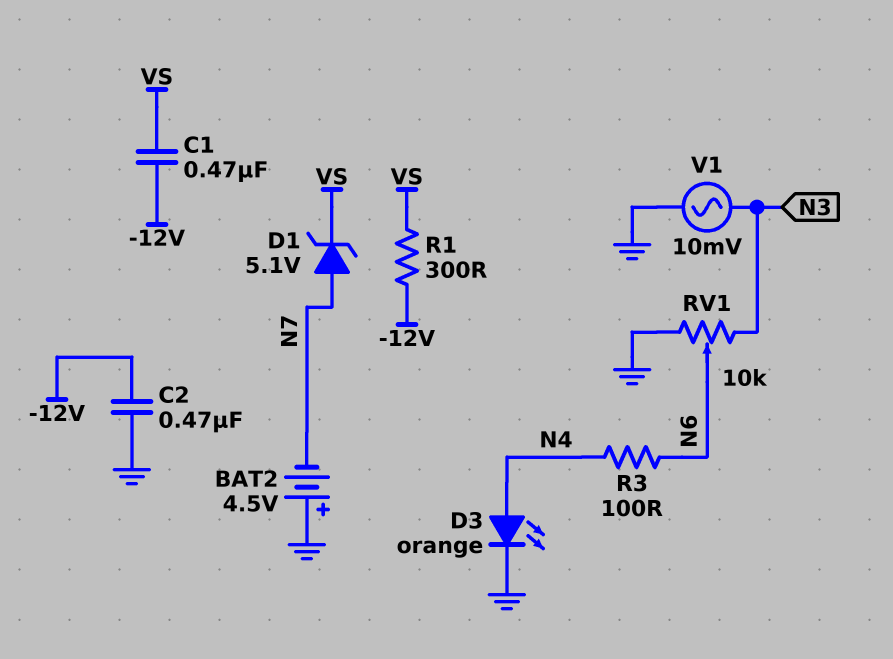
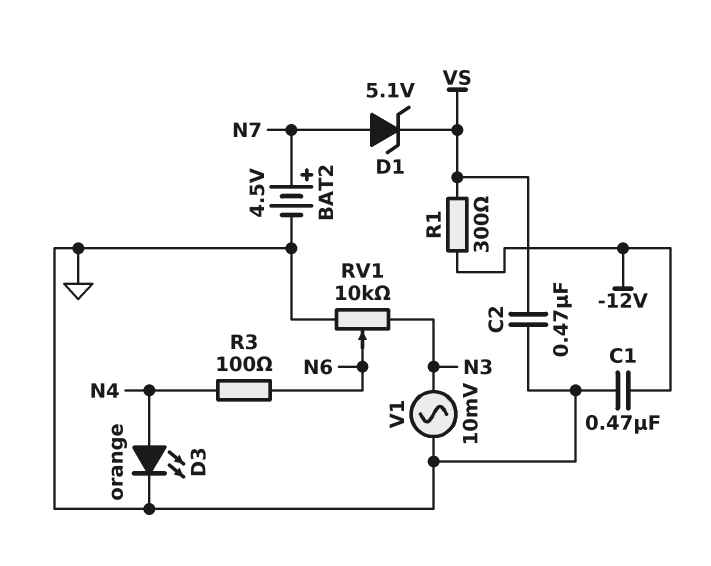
BAT2: 4.5V (plus GND, minus N7) -> 4.5V (plus N7, minus GND)
C1: 470nF (-12V, VS) -> 470nF (-12V, GND)
C2: 470nF (-12V, GND) -> 470nF (GND, VS)

